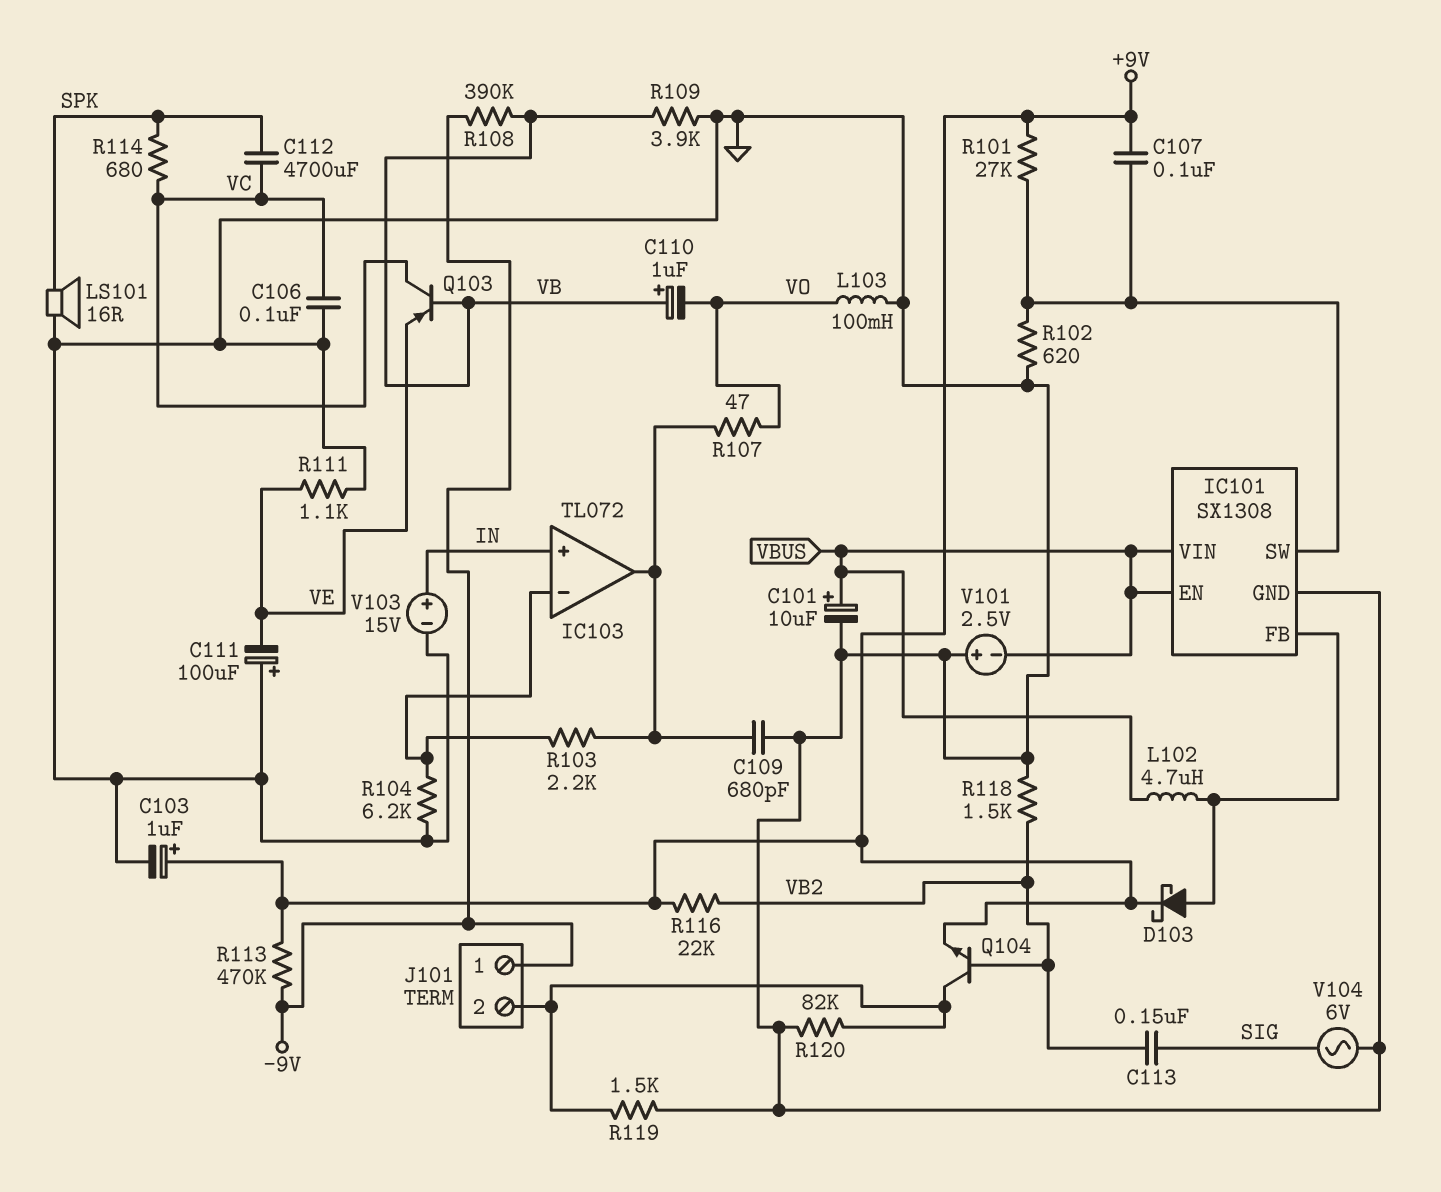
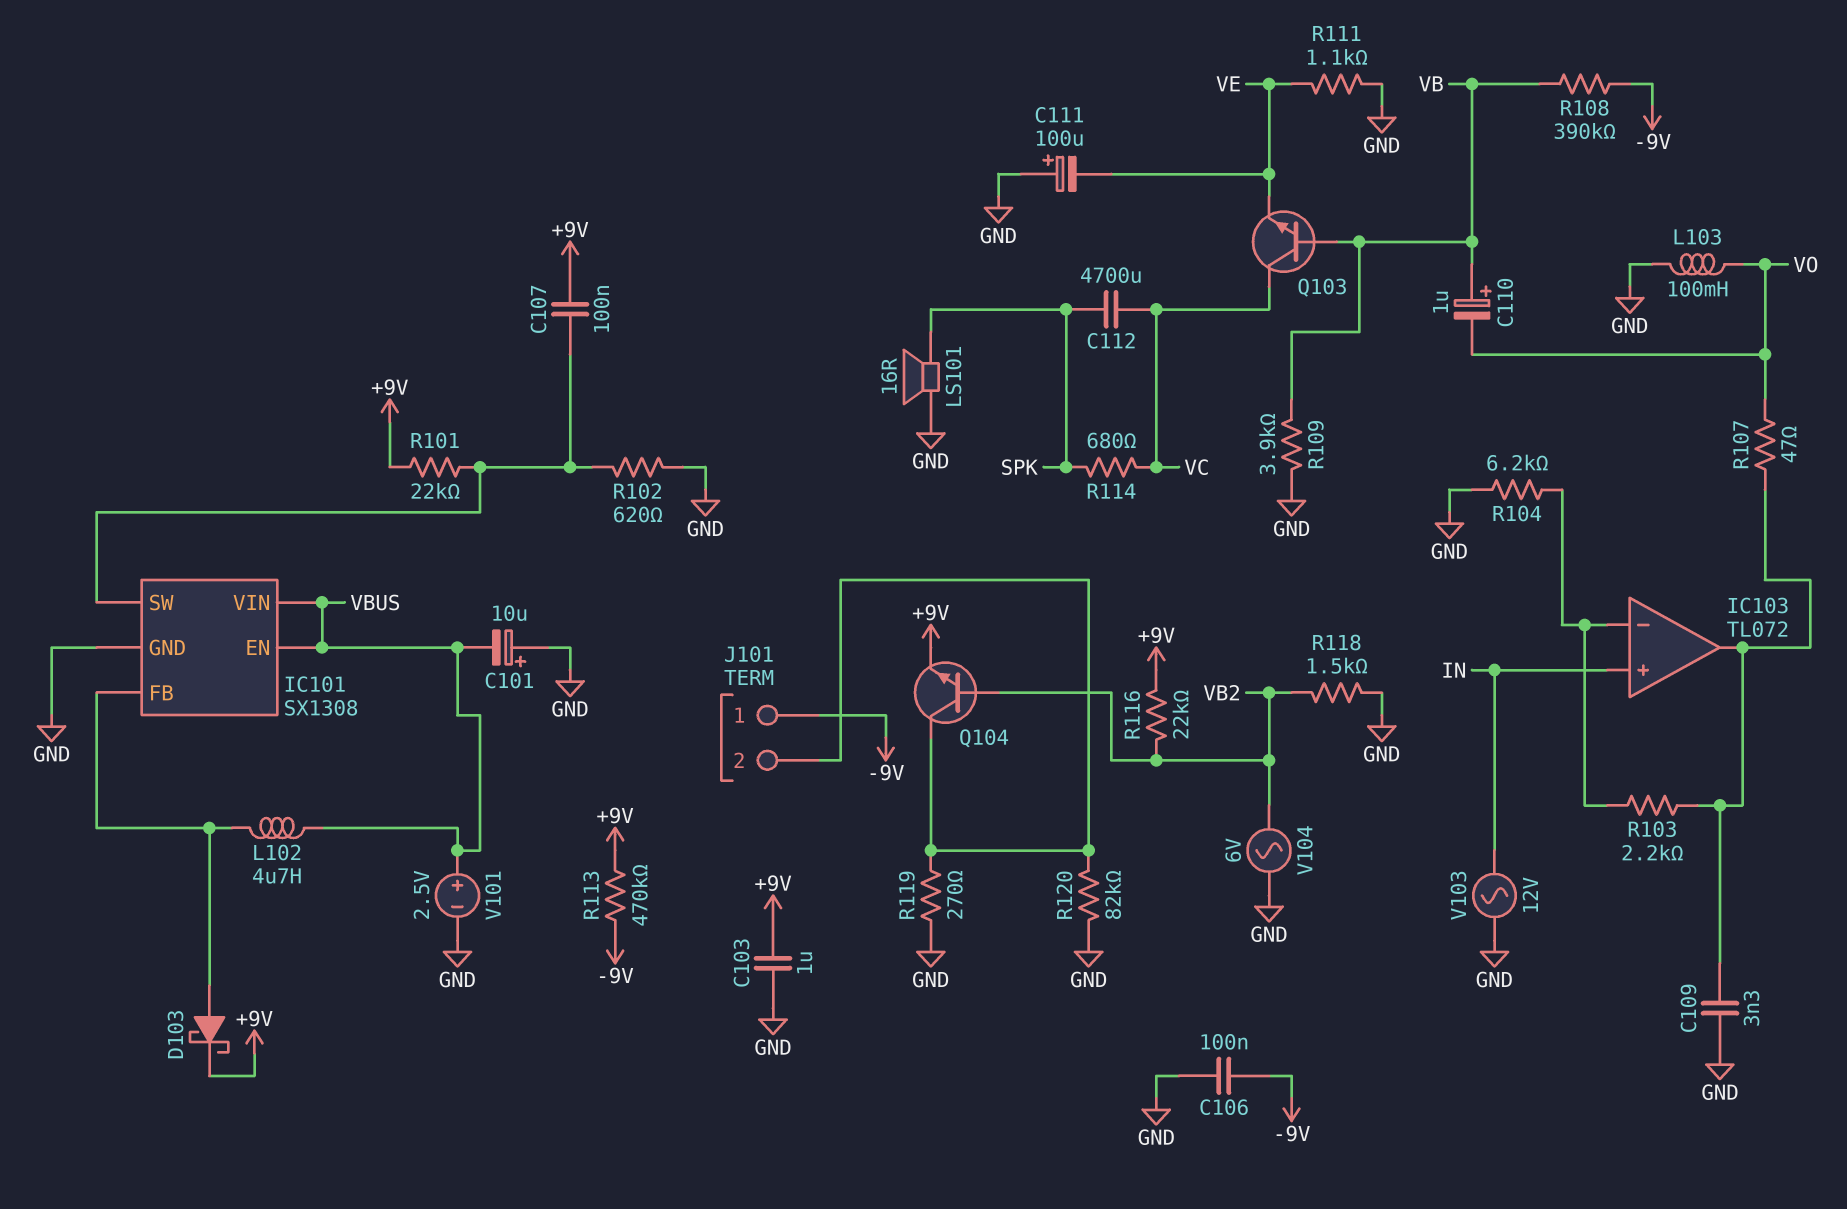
C101: 10uF (plus VBUS, minus GND) -> 10uF (plus GND, minus VBUS)
C103: 1uF (plus +9V, minus GND) -> 1uF (+9V, GND)
C106: 100nF (GND, VC) -> 100nF (-9V, GND)
C109: 680pF (GND, IC103/out) -> 3.3nF (GND, IC103/out)
C113: 150nF (SIG, VB2) -> none
Q103: PNP (B VB, C VC, E VE) -> NPN (B VB, C VC, E VE)
R101: 27k (+9V, IC101/SW) -> 22k (+9V, IC101/SW)
R119: 1.5k (GND, J101/2) -> 270 (GND, J101/2)
V101: 2.5V (plus GND, minus VBUS) -> 2.5V (plus VBUS, minus GND)
V103: 15V (plus IN, minus GND) -> AC 12V (GND, IN)
V104: AC 6V (GND, SIG) -> AC 6V (GND, VB2)

